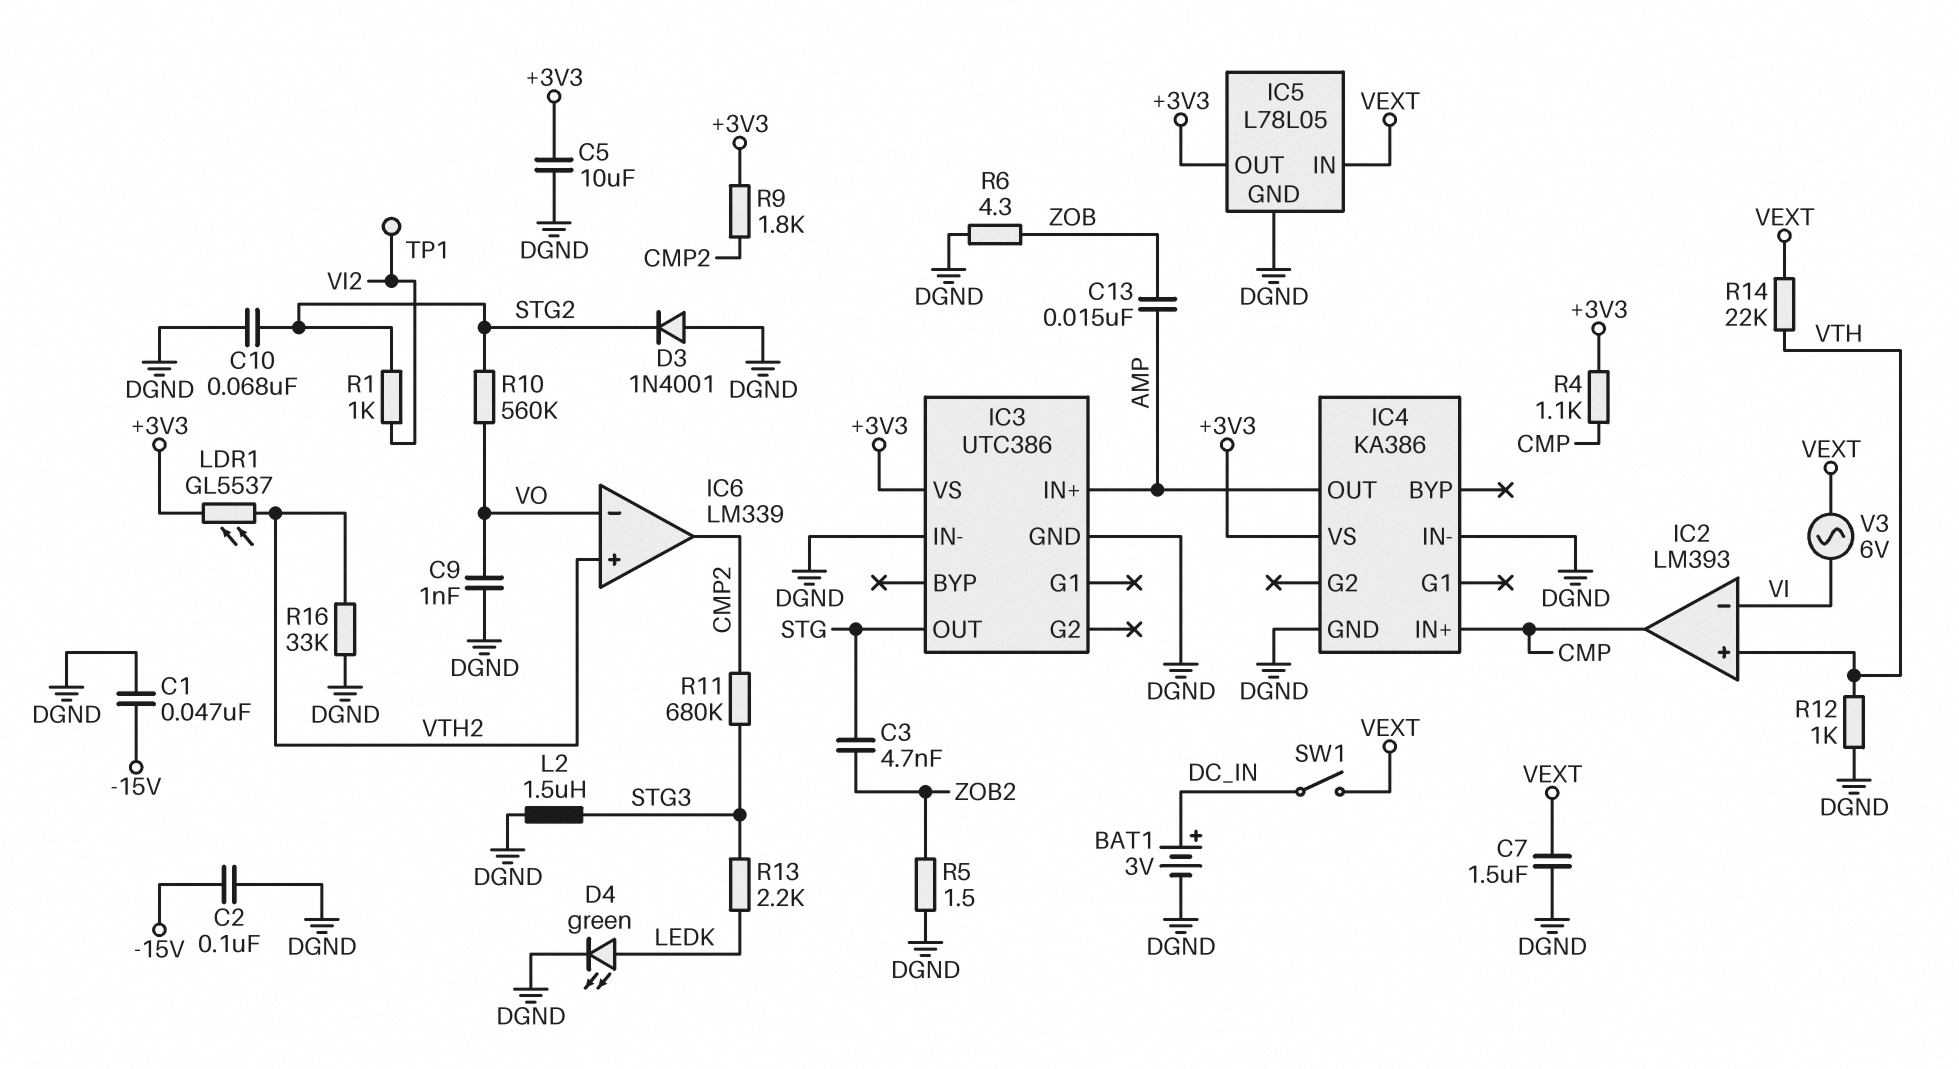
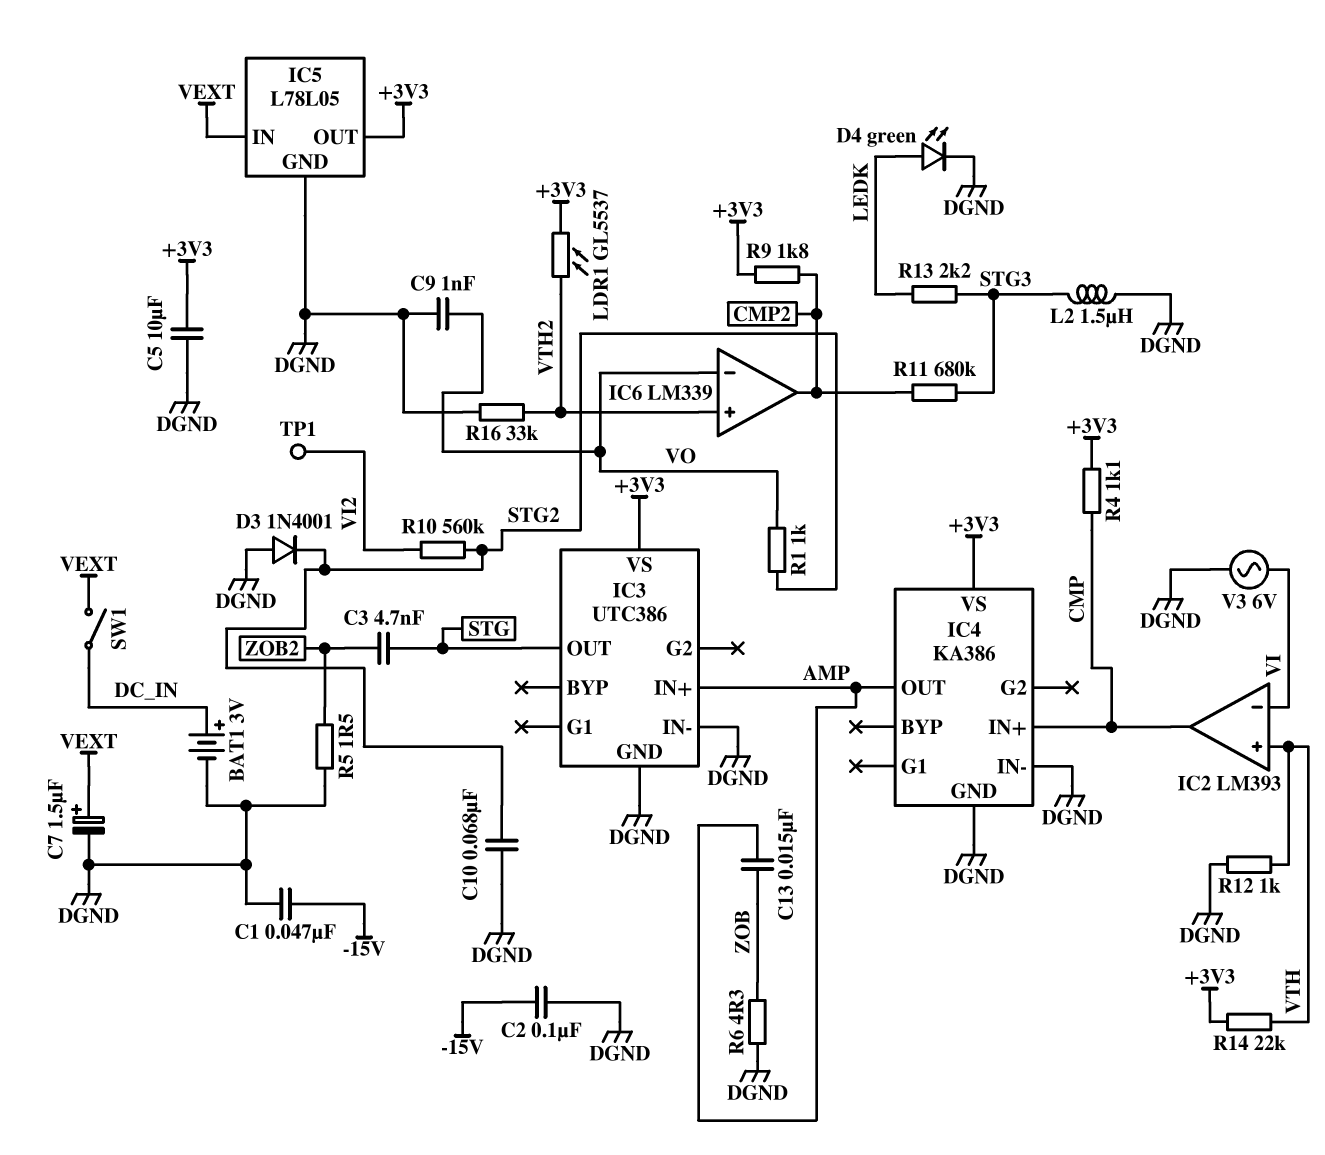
C7: 1.5uF (DGND, VEXT) -> 1.5uF (plus VEXT, minus DGND)
R1: 1k (STG2, VI2) -> 1k (STG2, VO)
R10: 560k (STG2, VO) -> 560k (STG2, VI2)
R14: 22k (VEXT, VTH) -> 22k (+3V3, VTH)
V3: AC 6V (VEXT, VI) -> AC 6V (DGND, VI)

